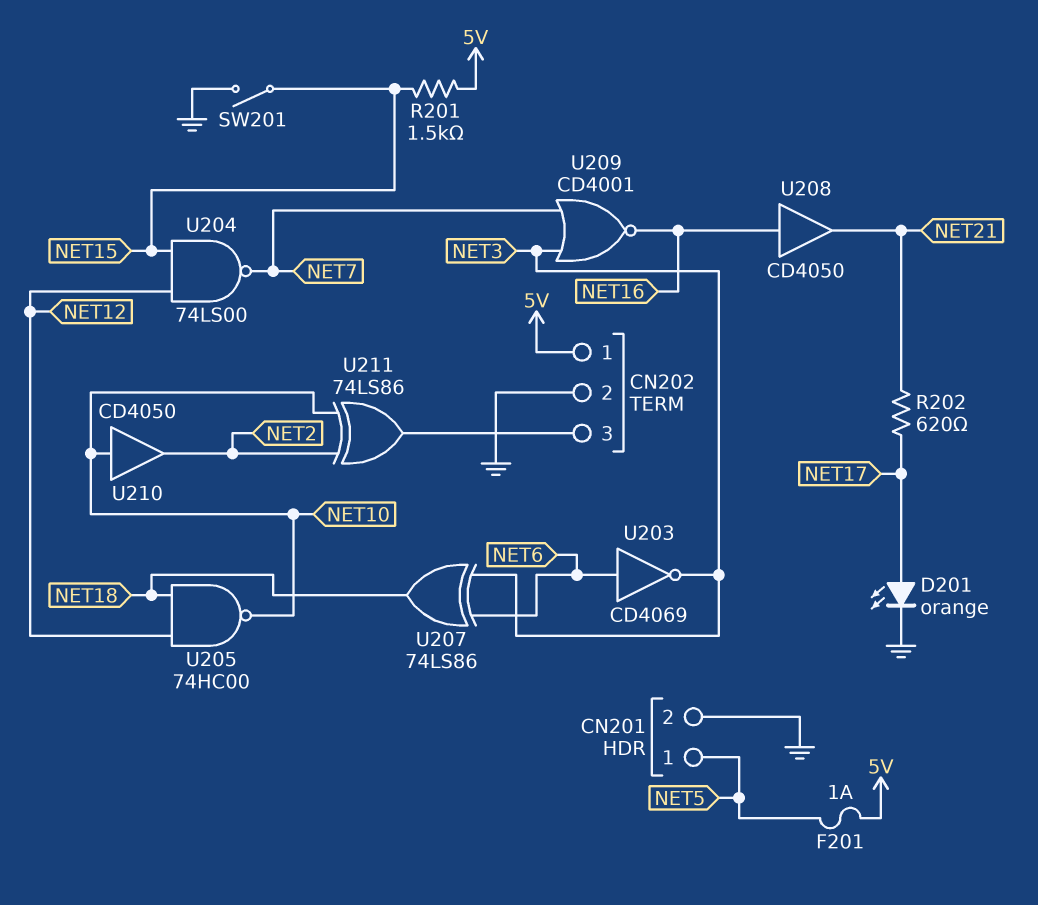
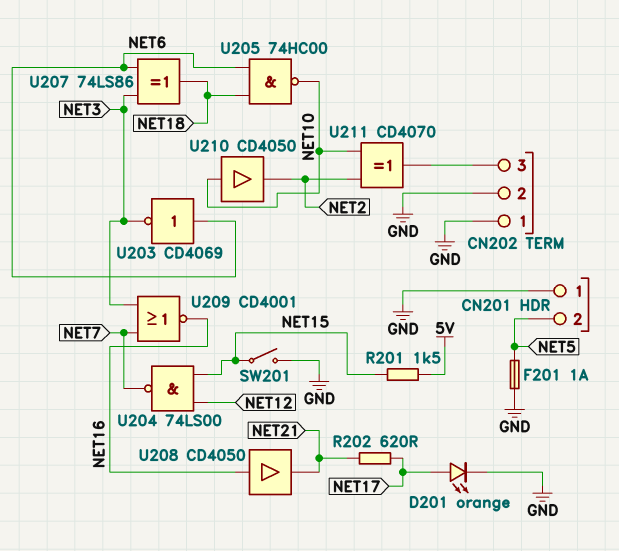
CN201 pin 1: NET5 -> GND
CN201 pin 2: GND -> NET5
CN202 pin 1: 5V -> GND
F201: 1A (5V, NET5) -> 1A (GND, NET5)
U205: NAND 74HC00 (in NET12, in NET18, out NET10) -> NAND 74HC00 (in NET6, in NET18, out NET10)
U211: XOR 74LS86 (in NET2, in NET10, out CN202/3) -> XOR CD4070 (in NET2, in NET10, out CN202/3)

